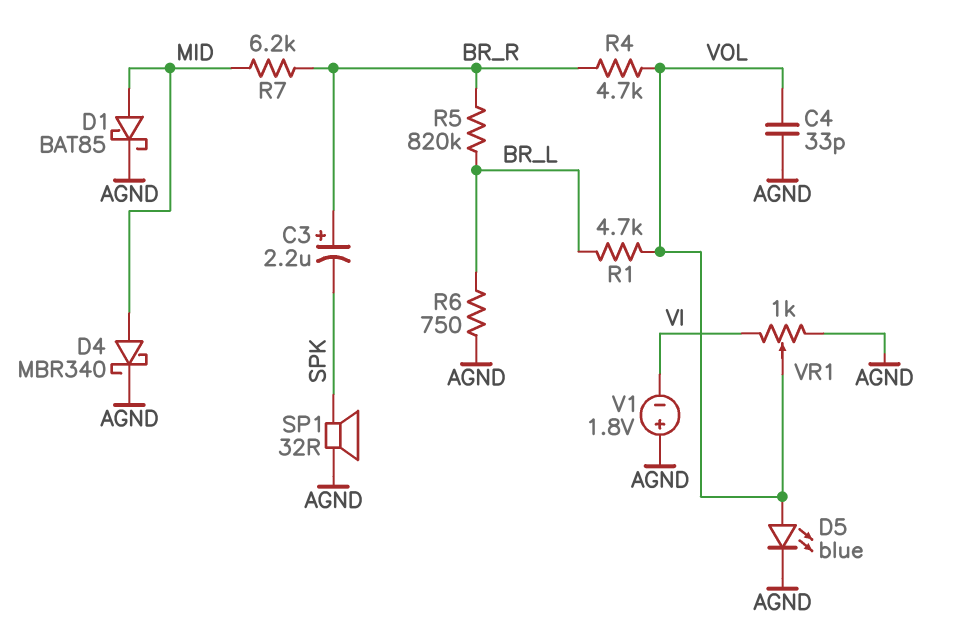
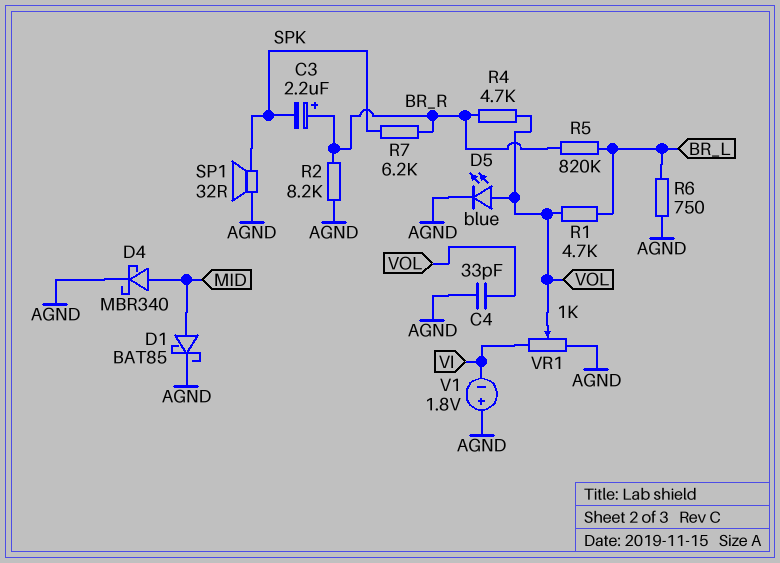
R2: none -> 8.2k (AGND, BR_R)
R7: 6.2k (BR_R, MID) -> 6.2k (BR_R, SPK)

